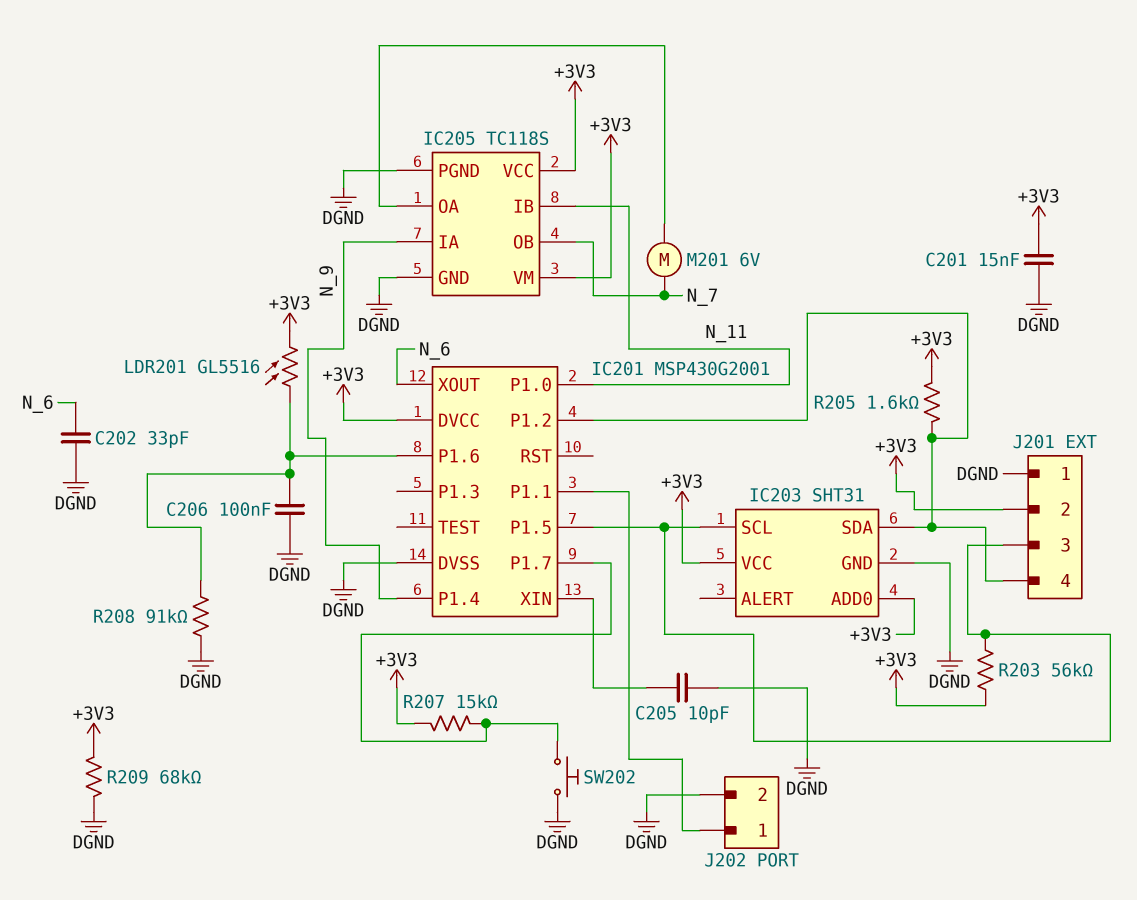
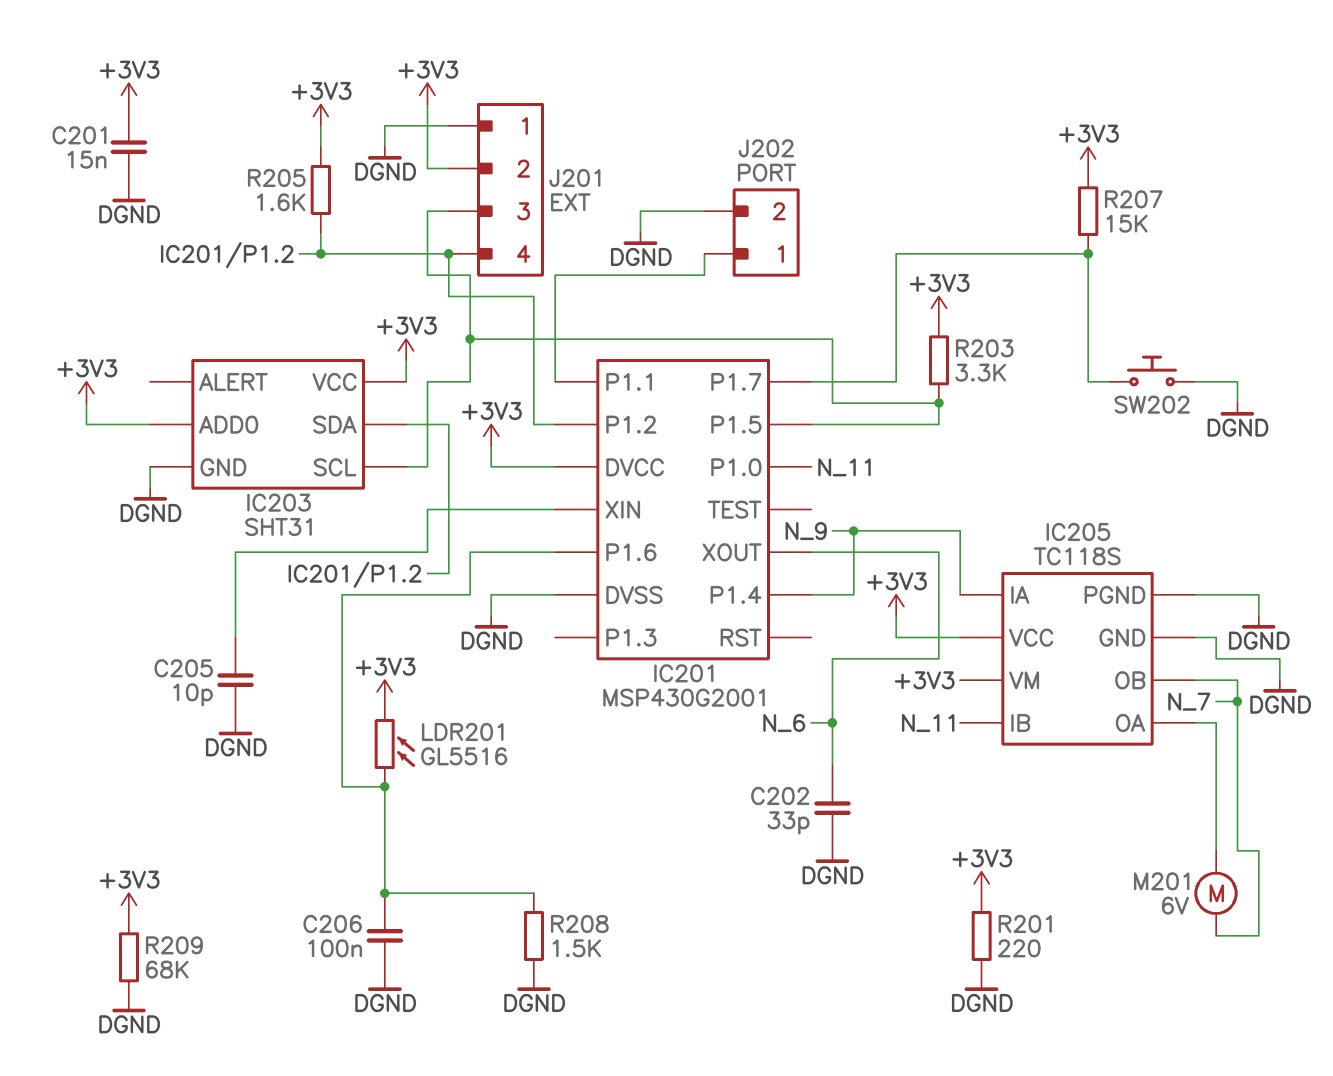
R201: none -> 220 (+3V3, DGND)
R203: 56k (+3V3, IC201/P1.5) -> 3.3k (+3V3, IC201/P1.5)
R208: 91k (DGND, IC201/P1.6) -> 1.5k (DGND, IC201/P1.6)

